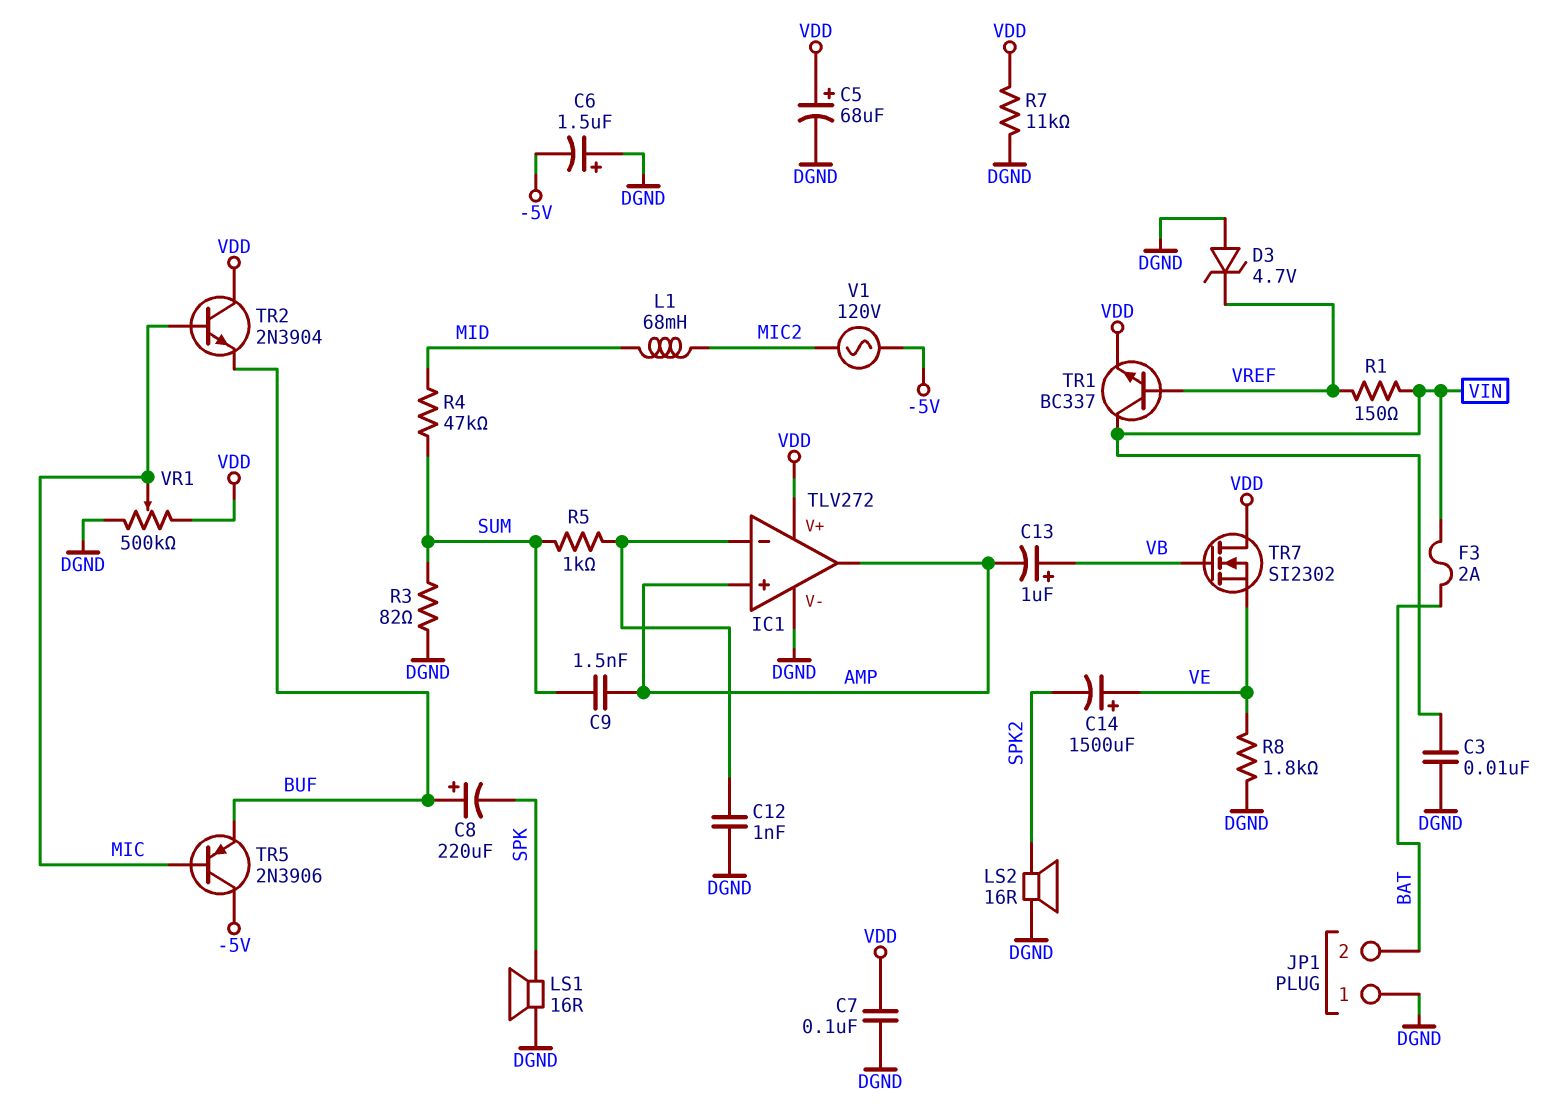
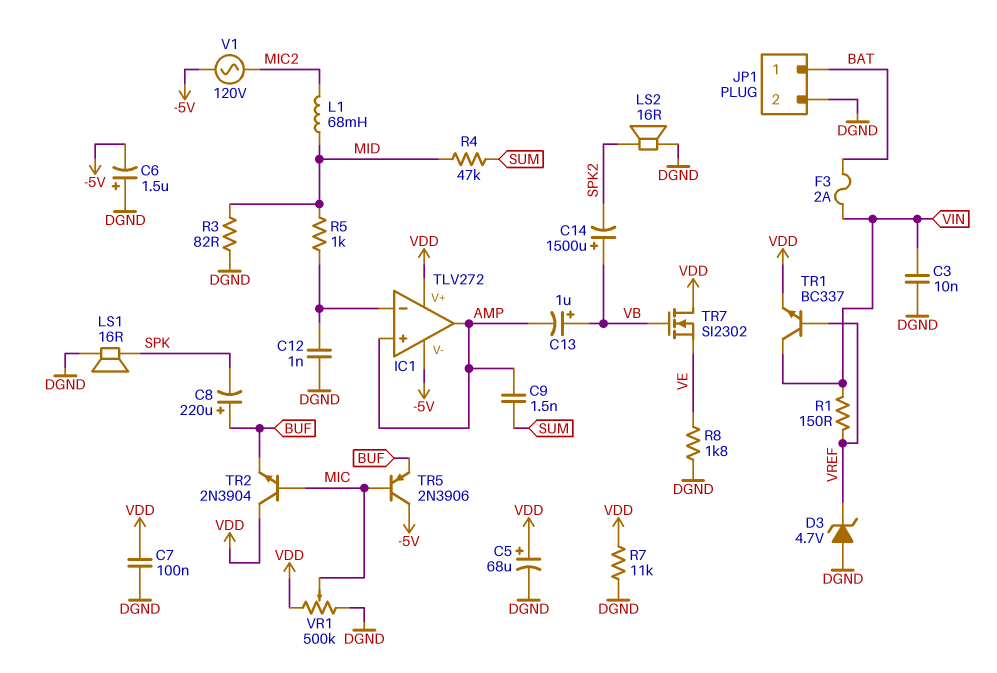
C14: 1500uF (plus VE, minus SPK2) -> 1500uF (plus VB, minus SPK2)
IC1 pin V-: DGND -> -5V
JP1 pin 1: DGND -> BAT
JP1 pin 2: BAT -> DGND
R3: 82 (DGND, SUM) -> 82 (DGND, MID)
R5: 1k (IC1/in-, SUM) -> 1k (IC1/in-, MID)

